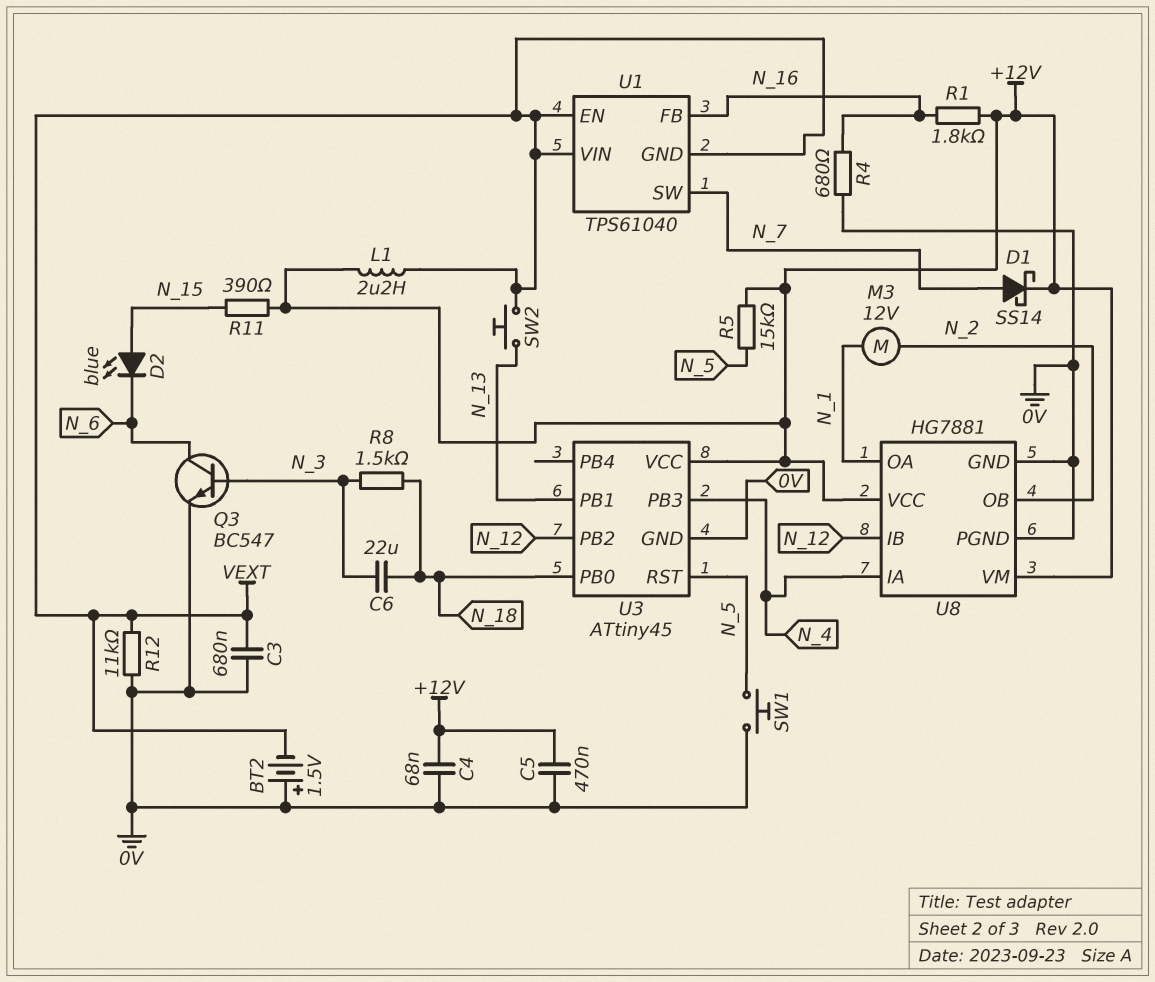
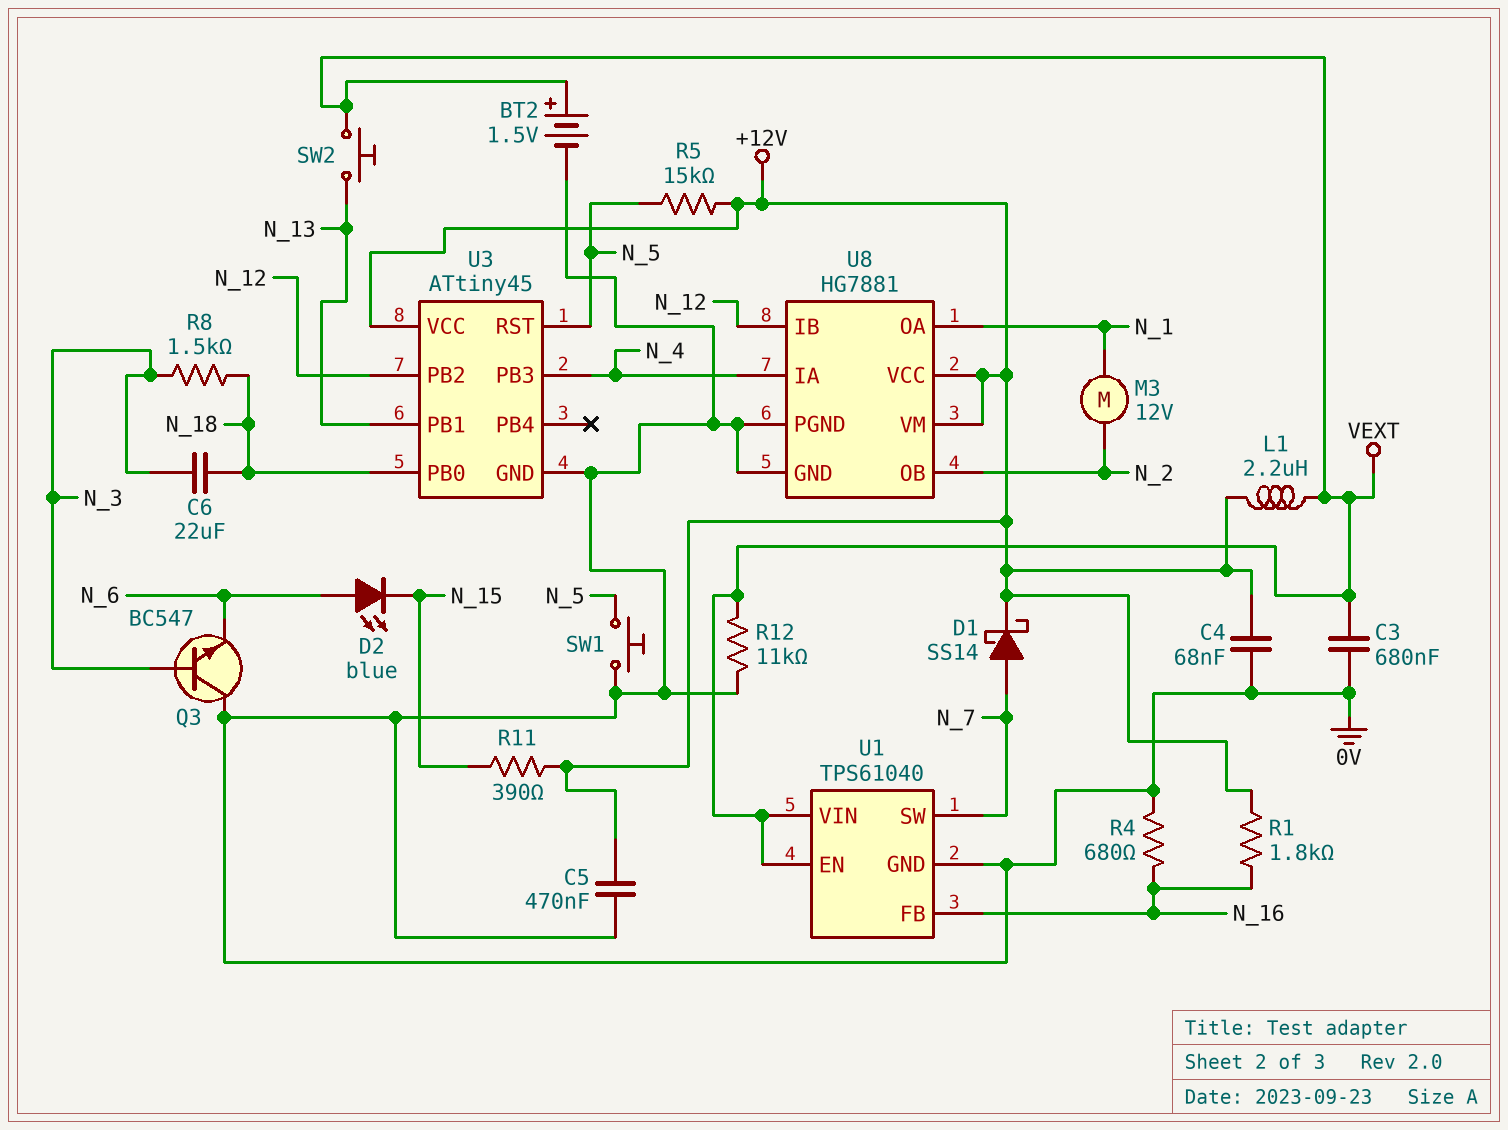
BT2: 1.5V (plus 0V, minus VEXT) -> 1.5V (plus VEXT, minus 0V)
D2: LED blue (A N_15, K N_6) -> LED blue (A N_6, K N_15)
Q3: NPN BC547 (B N_3, C N_6, E 0V) -> NPN BC547 (B N_3, C 0V, E N_6)
U1 pin GND: VEXT -> 0V

